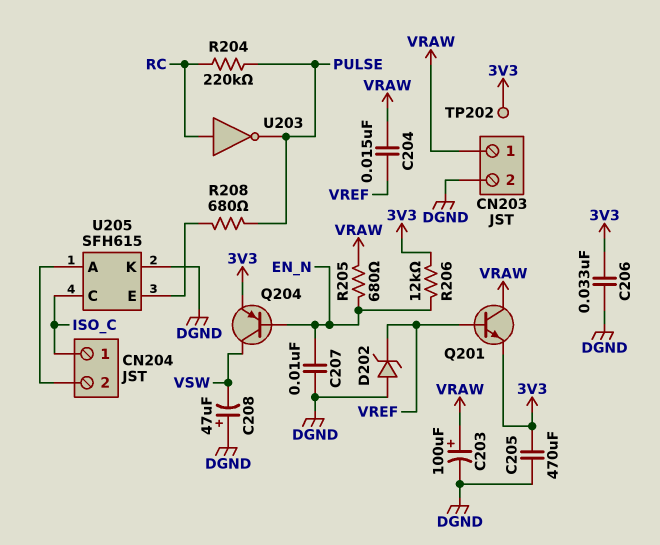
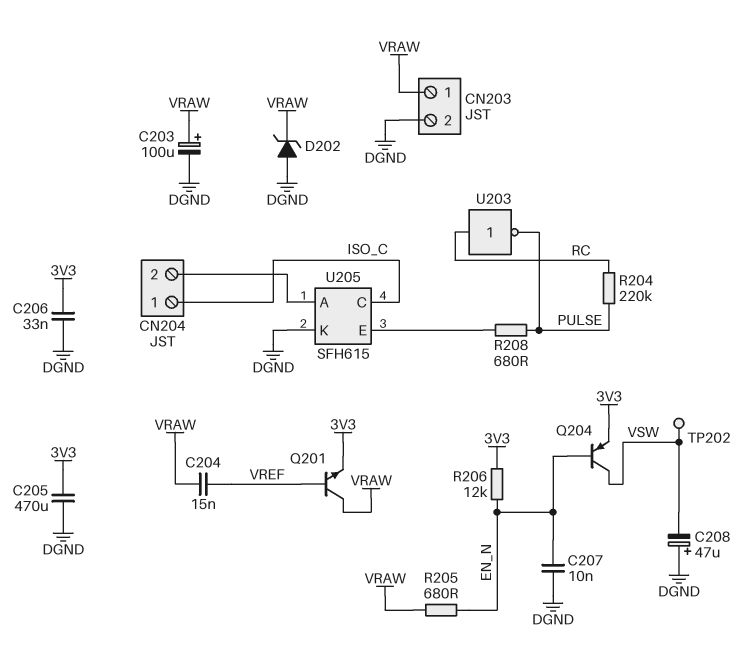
D202: zener (A DGND, K VREF) -> zener (A DGND, K VRAW)
TP202: test point (3V3) -> test point (VSW)

